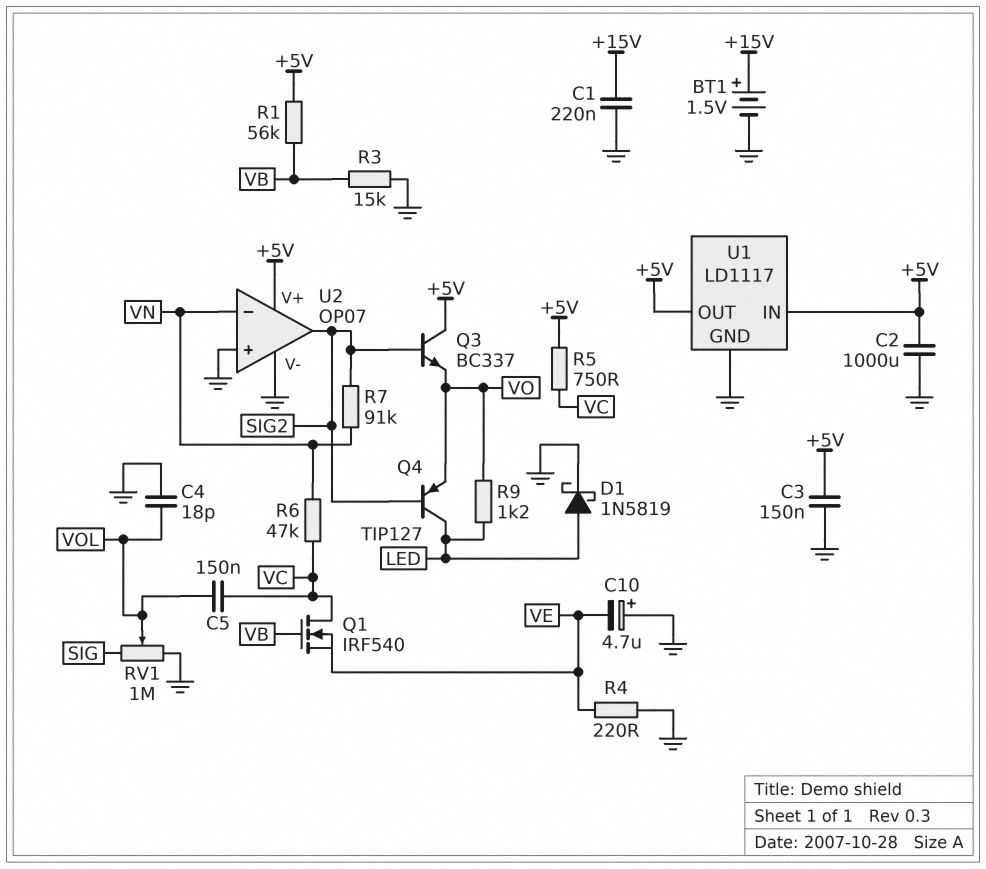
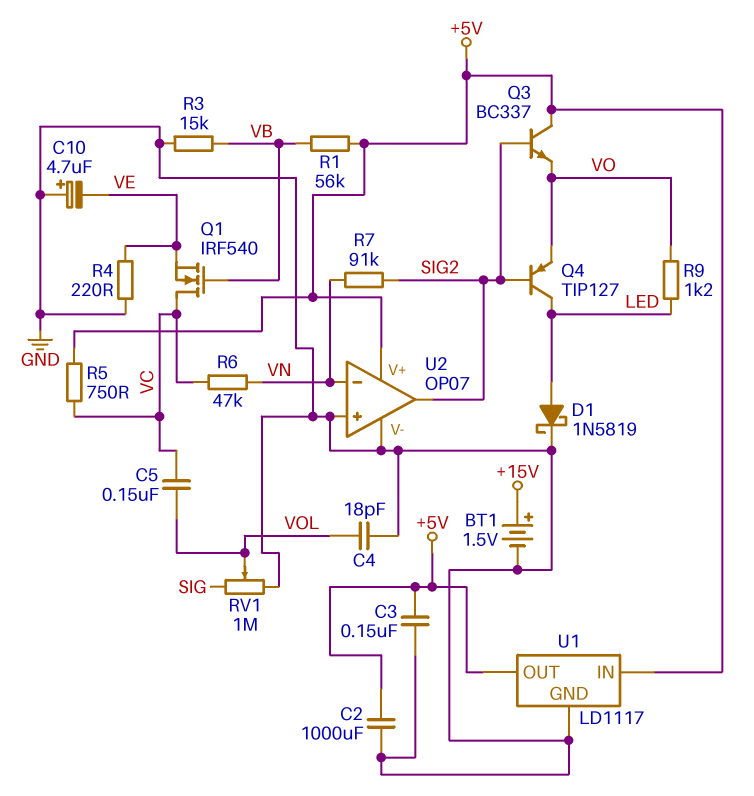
C1: 220nF (+15V, GND) -> none

